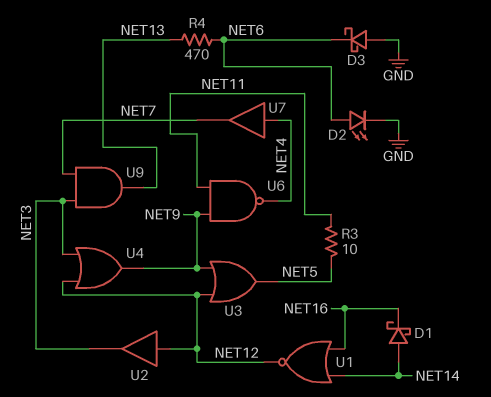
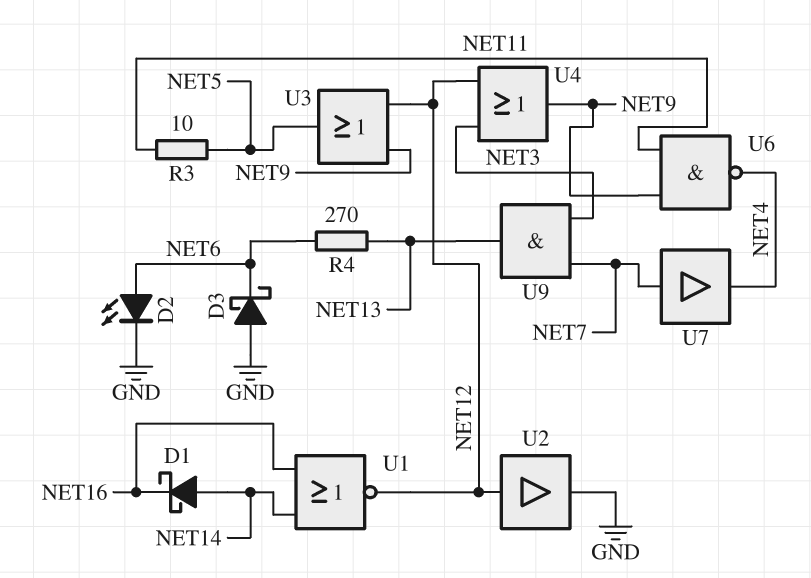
R4: 470 (NET6, NET13) -> 270 (NET6, NET13)
U2: buffer (in NET12, out NET3) -> buffer (in NET12, out GND)
U7: buffer (in NET4, out NET7) -> buffer (in NET7, out NET4)

